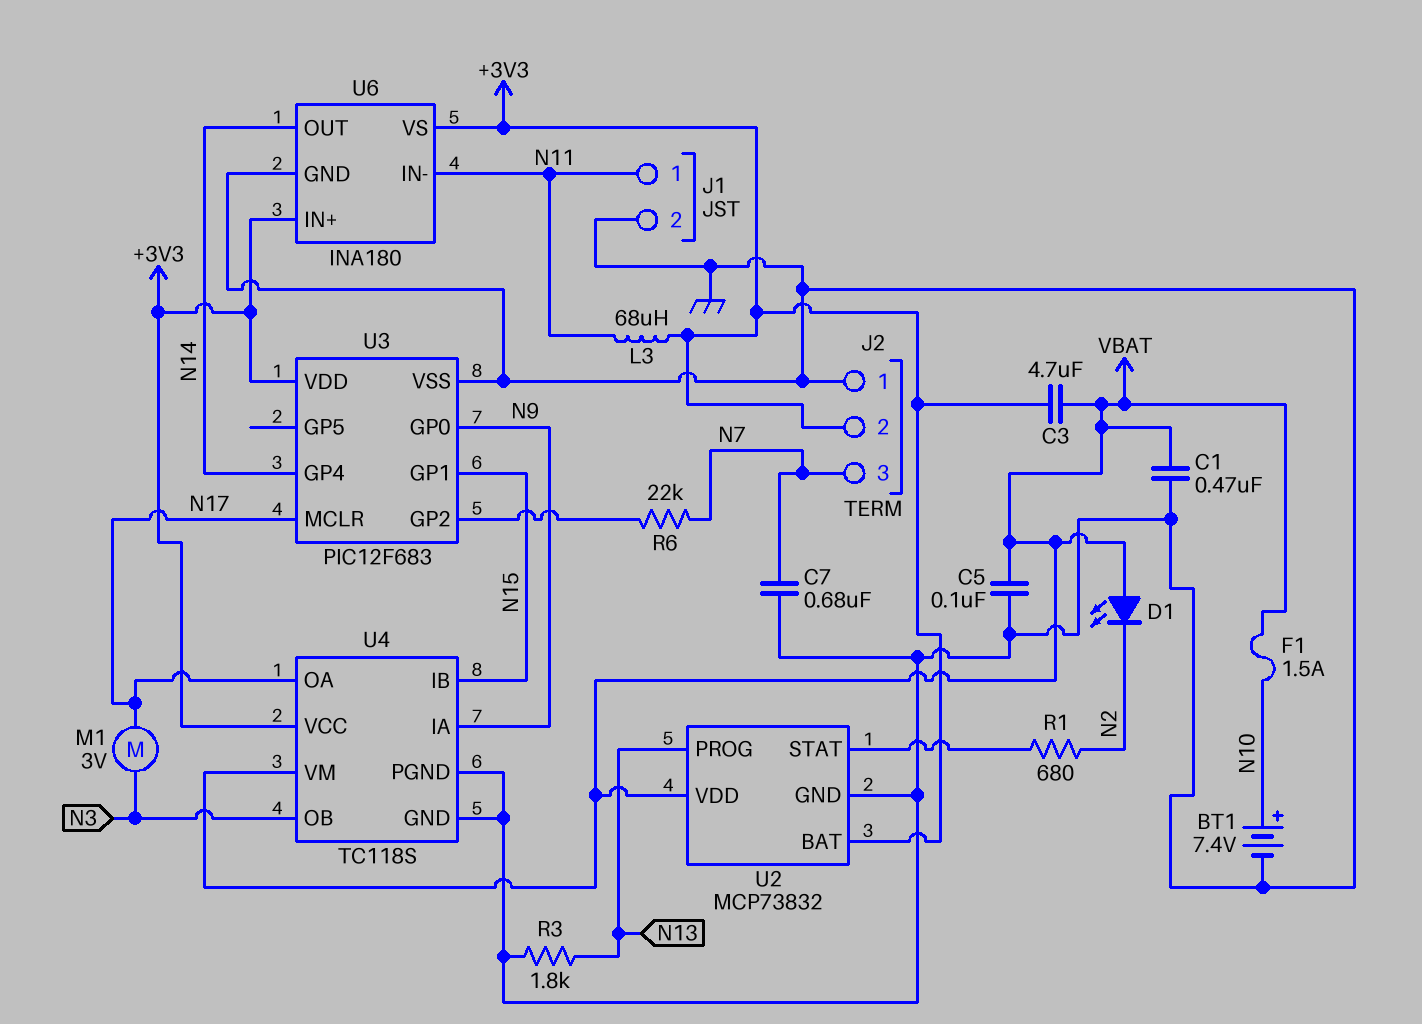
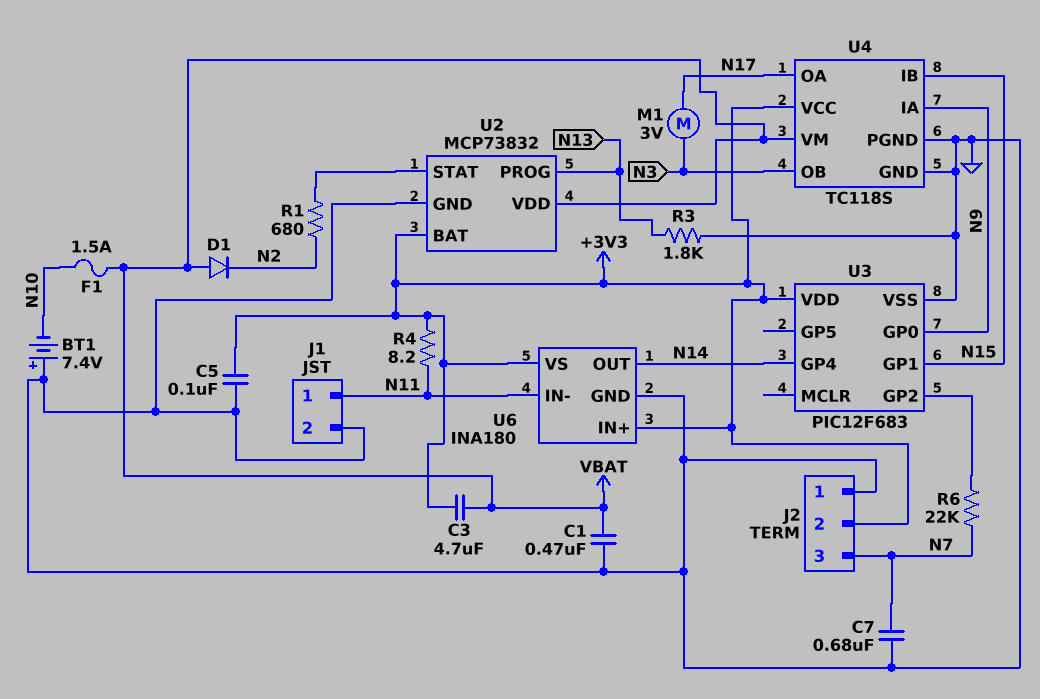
BT1: 7.4V (plus N10, minus GND) -> 7.4V (plus GND, minus N10)
C5: 100nF (GND, VBAT) -> 100nF (+3V3, GND)
D1: LED (A VBAT, K N2) -> diode (A VBAT, K N2)
L3: 68uH (+3V3, N11) -> none
R4: none -> 8.2 (+3V3, N11)
U3 pin MCLR: N17 -> none

